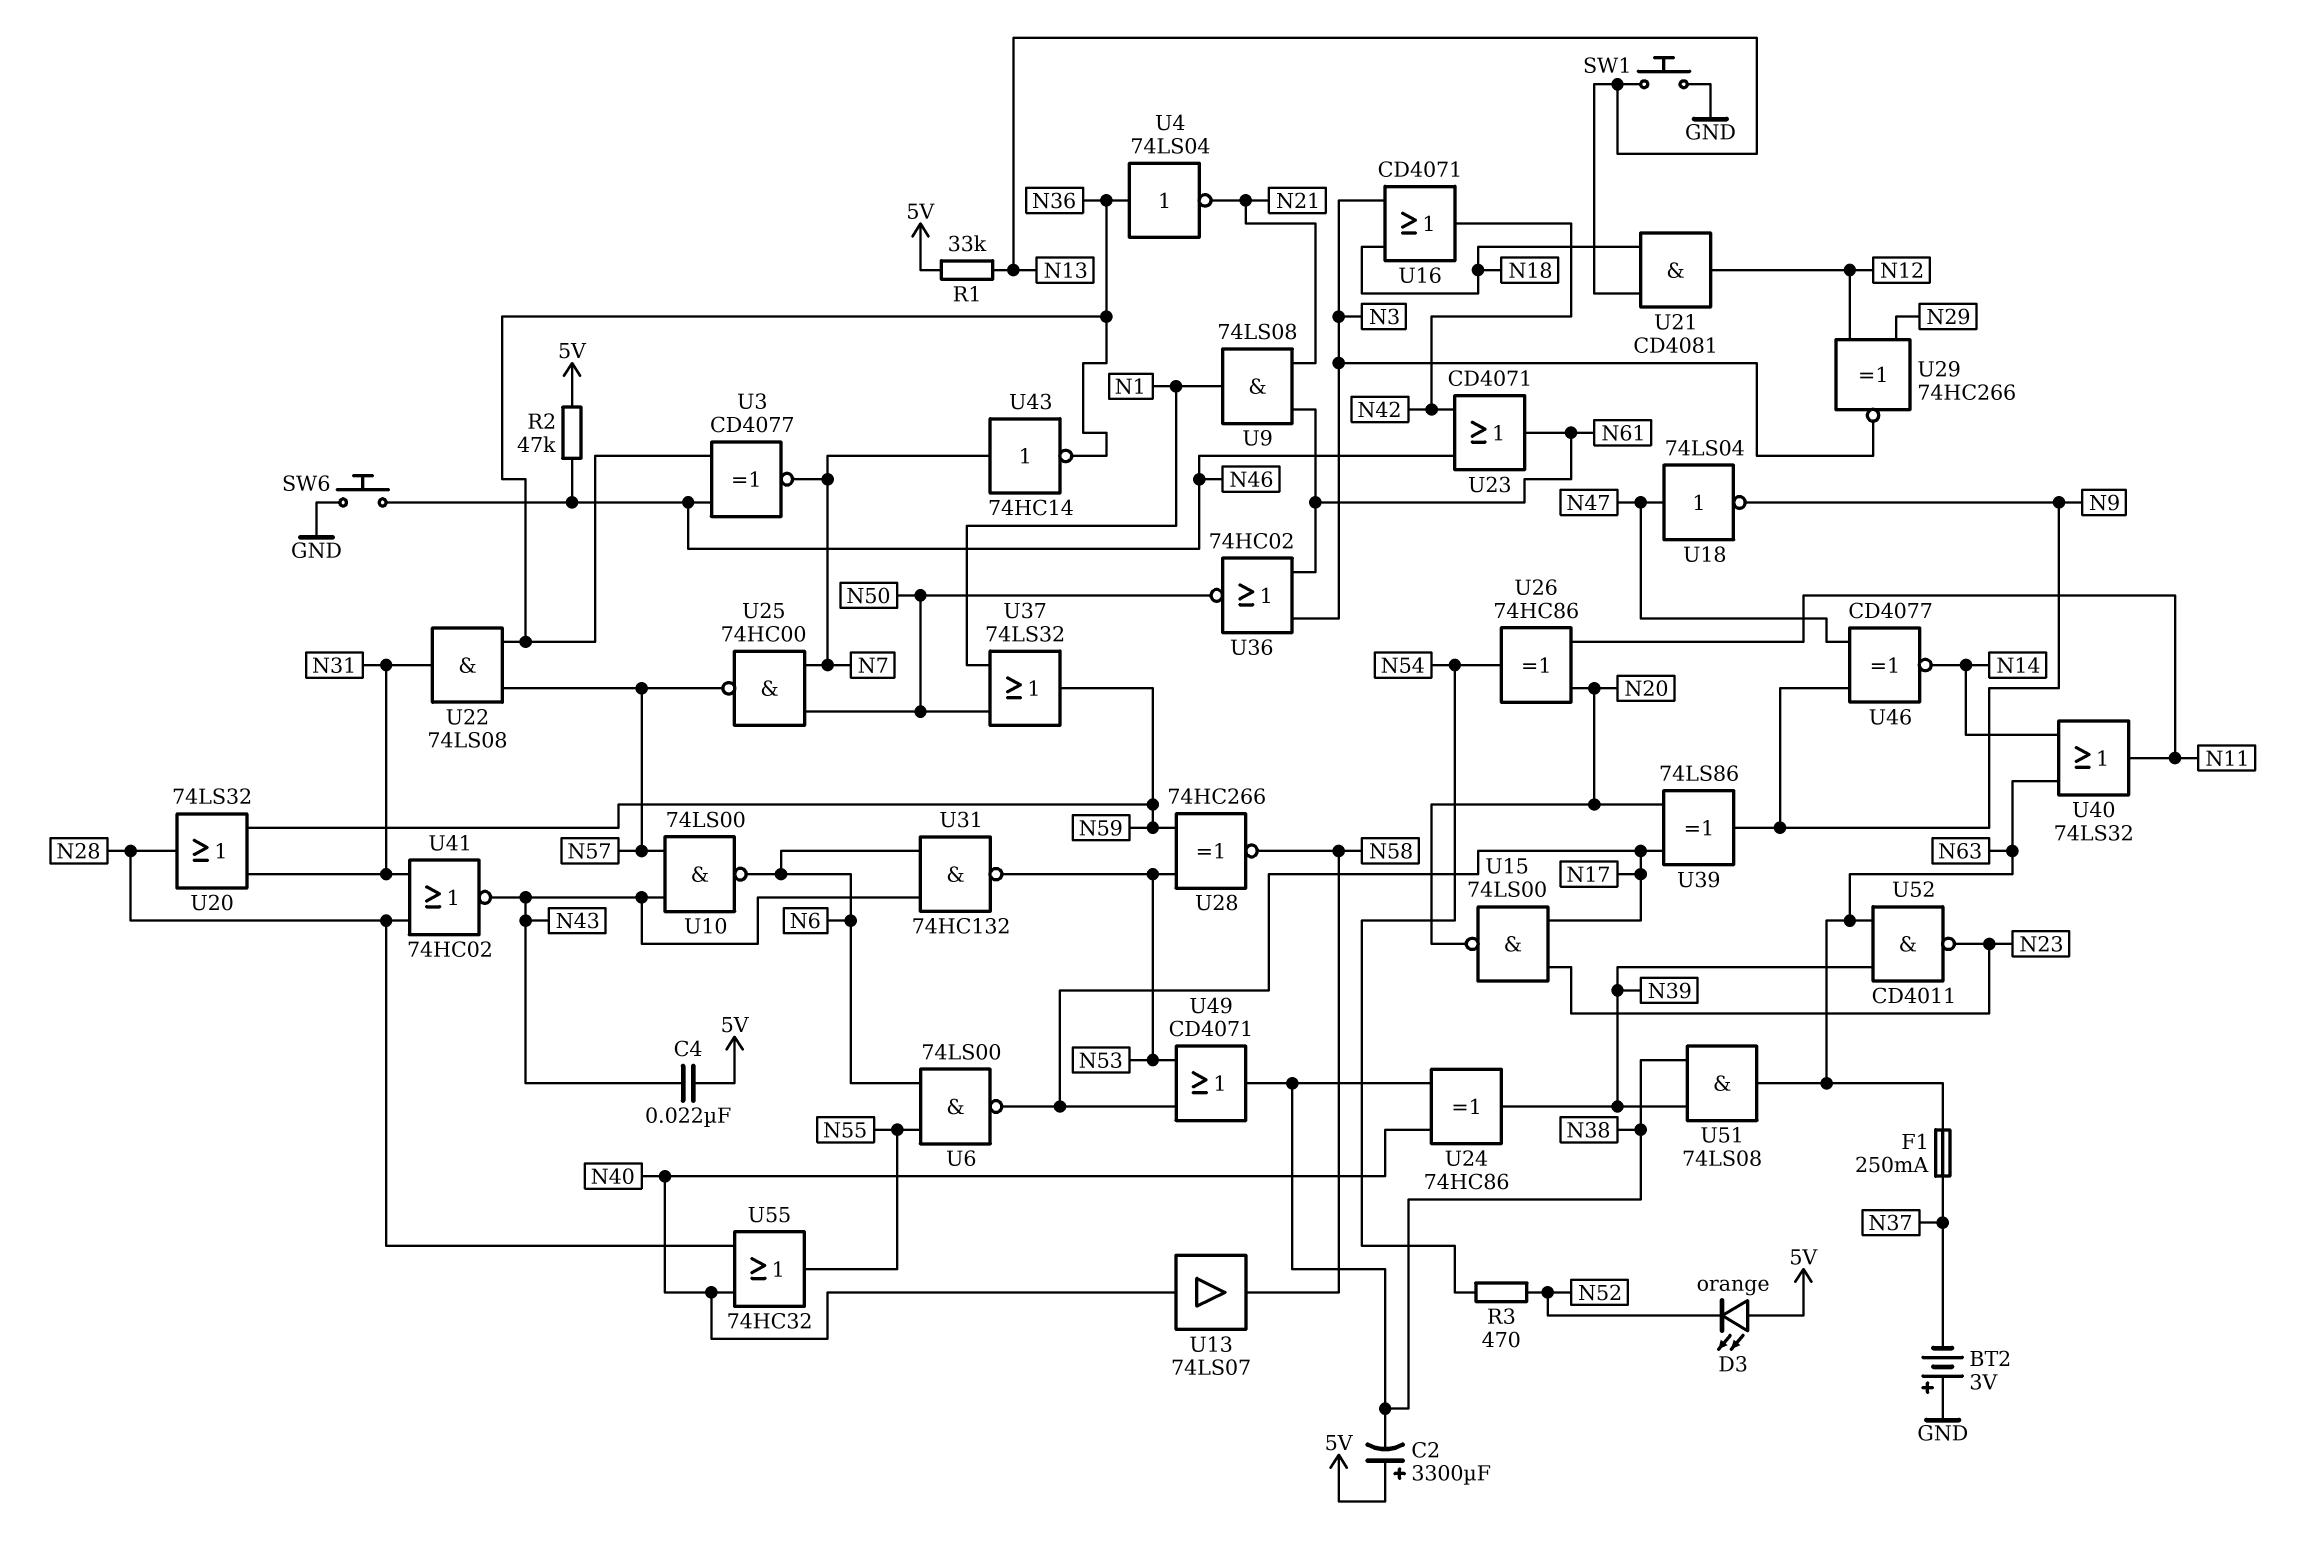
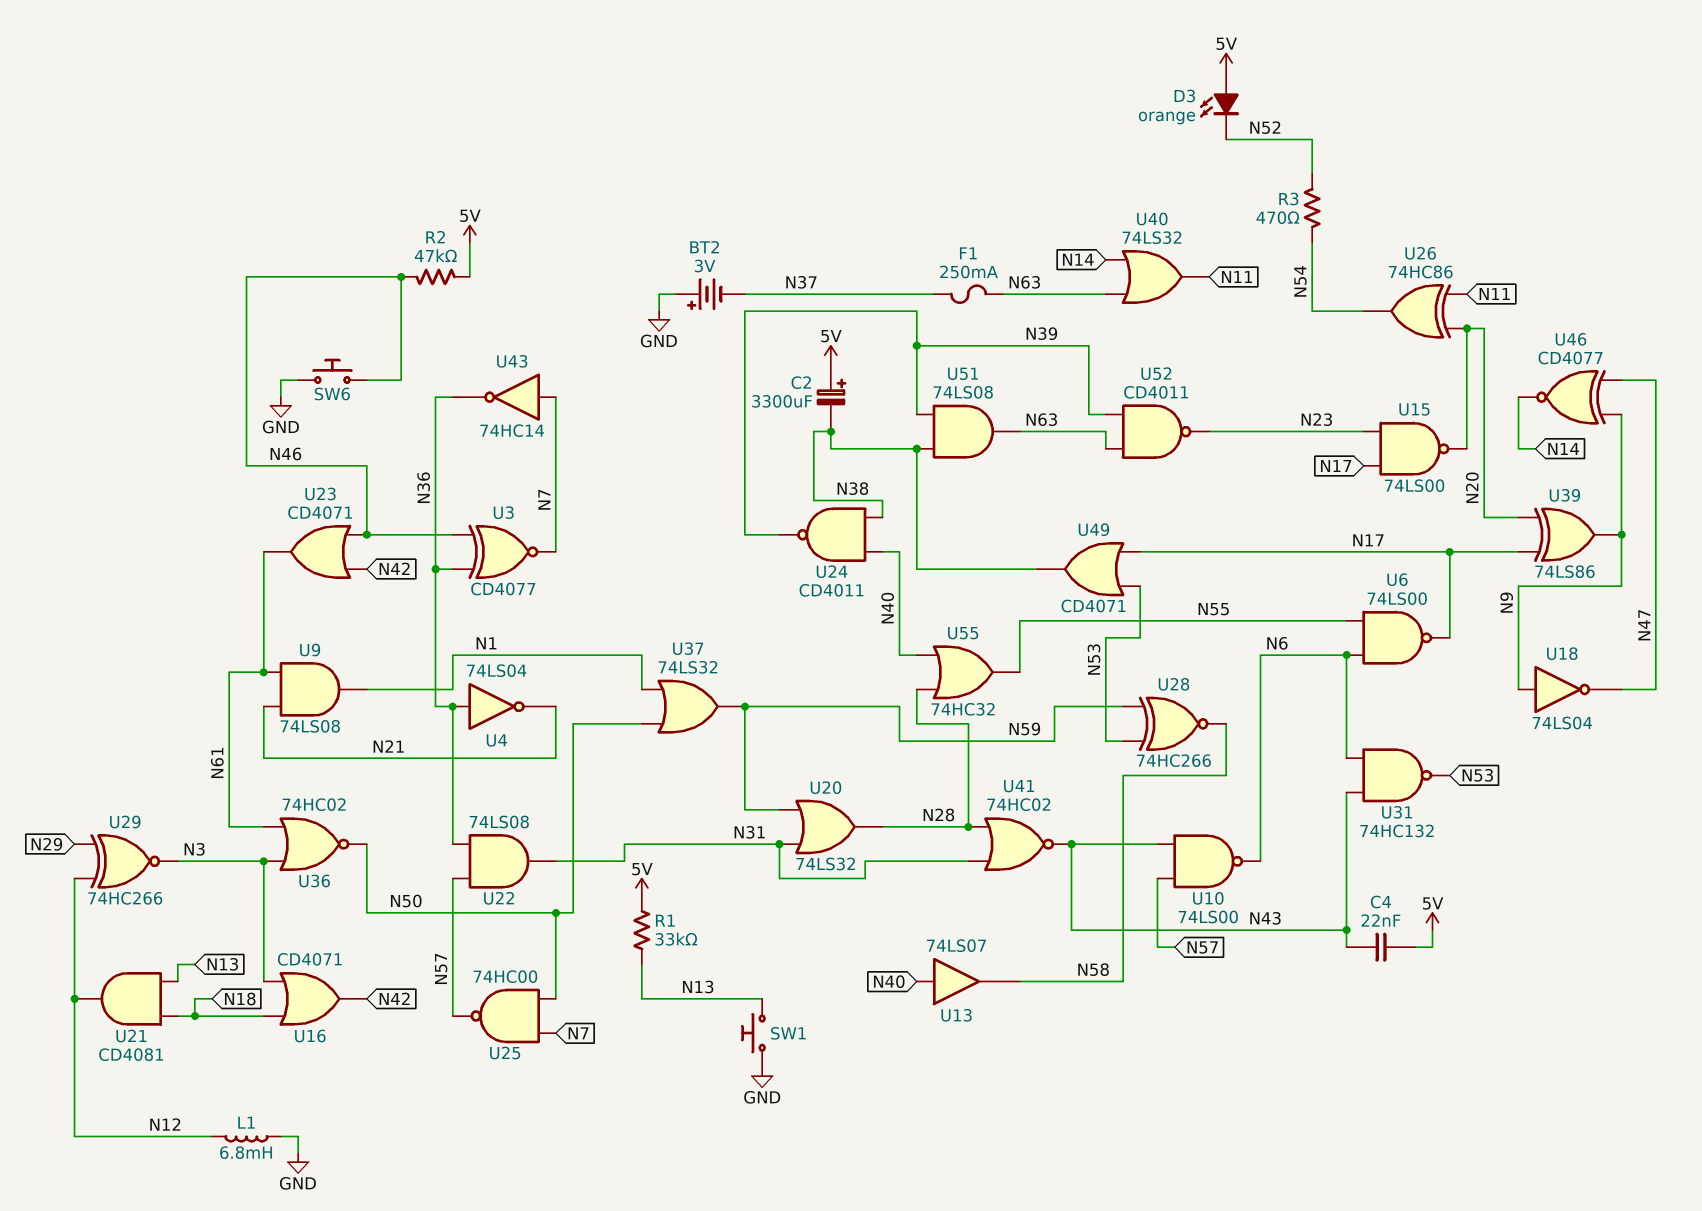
L1: none -> 6.8mH (GND, N12)
U18: NOT 74LS04 (in N47, out N9) -> NOT 74LS04 (in N9, out N47)
U24: XOR 74HC86 (in N38, in N40, out N39) -> NAND CD4011 (in N38, in N40, out N39)

